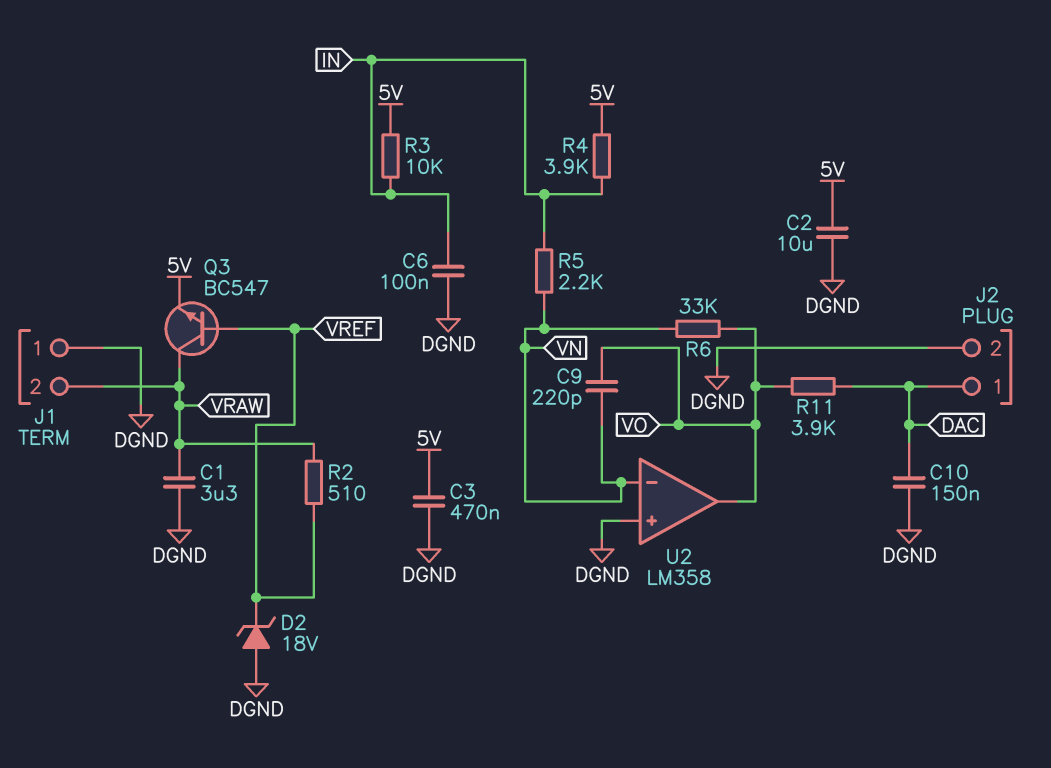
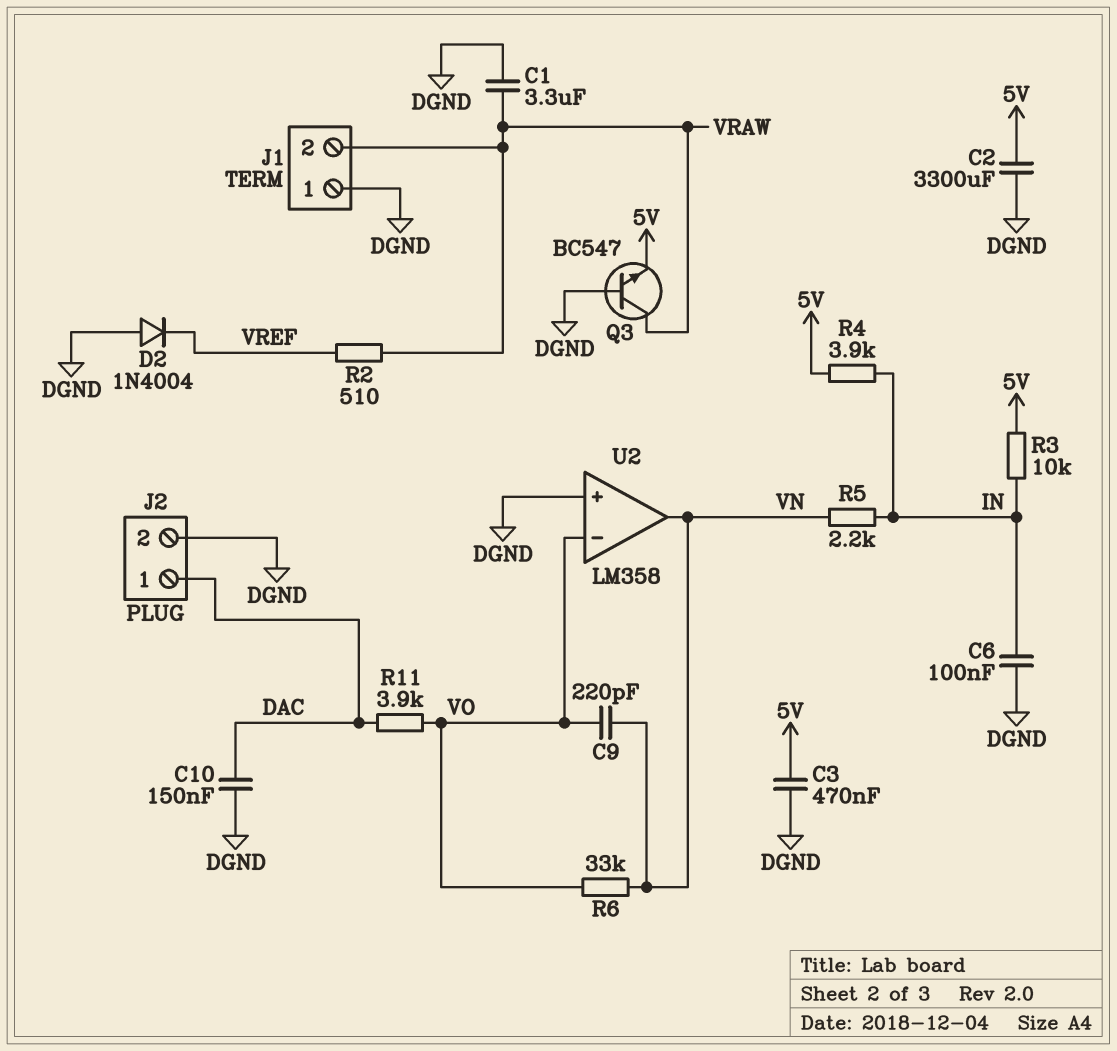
C2: 10uF (5V, DGND) -> 3300uF (5V, DGND)
D2: zener 18V (A DGND, K VREF) -> diode 1N4004 (A DGND, K VREF)
Q3: NPN BC547 (B VREF, C VRAW, E 5V) -> NPN BC547 (B DGND, C VRAW, E 5V)
U2 pin in-: VN -> VO
U2 pin out: VO -> VN

